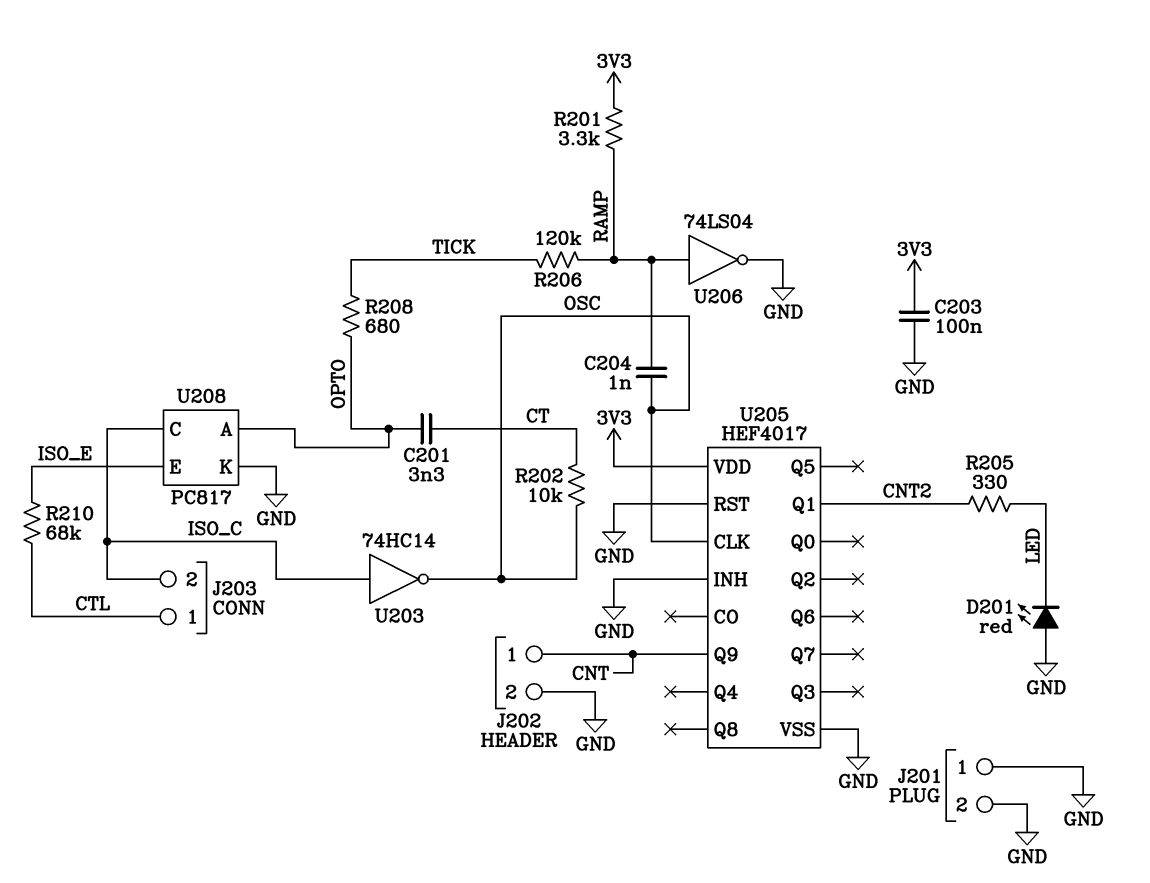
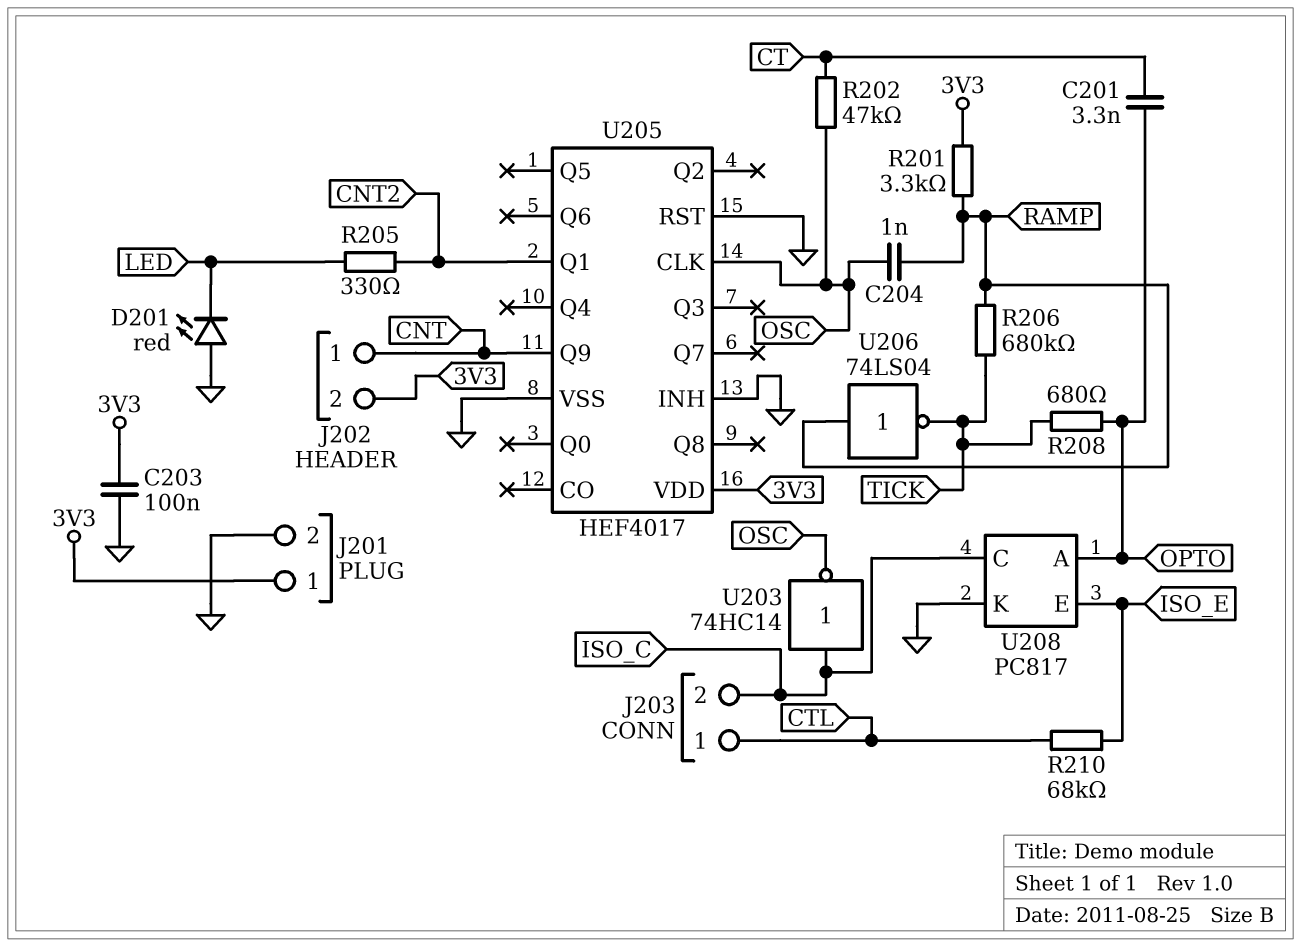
J201 pin 1: GND -> 3V3
J202 pin 2: GND -> 3V3
R202: 10k (CT, OSC) -> 47k (CT, OSC)
R206: 120k (RAMP, TICK) -> 680k (RAMP, TICK)
U206: NOT 74LS04 (in RAMP, out GND) -> NOT 74LS04 (in RAMP, out TICK)

